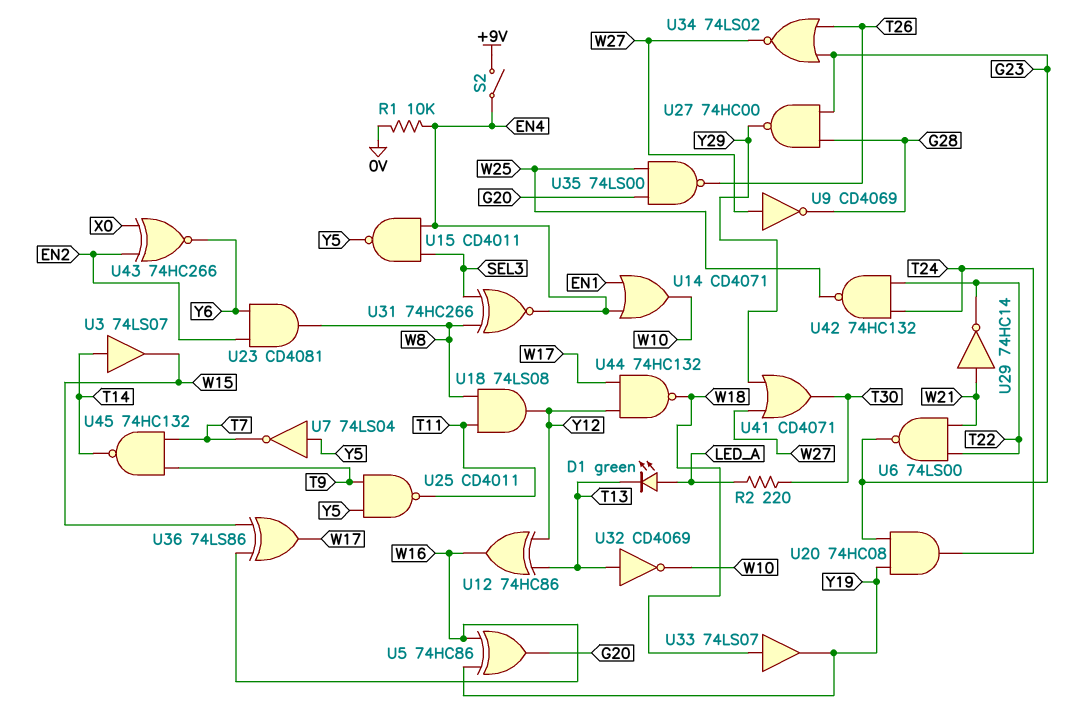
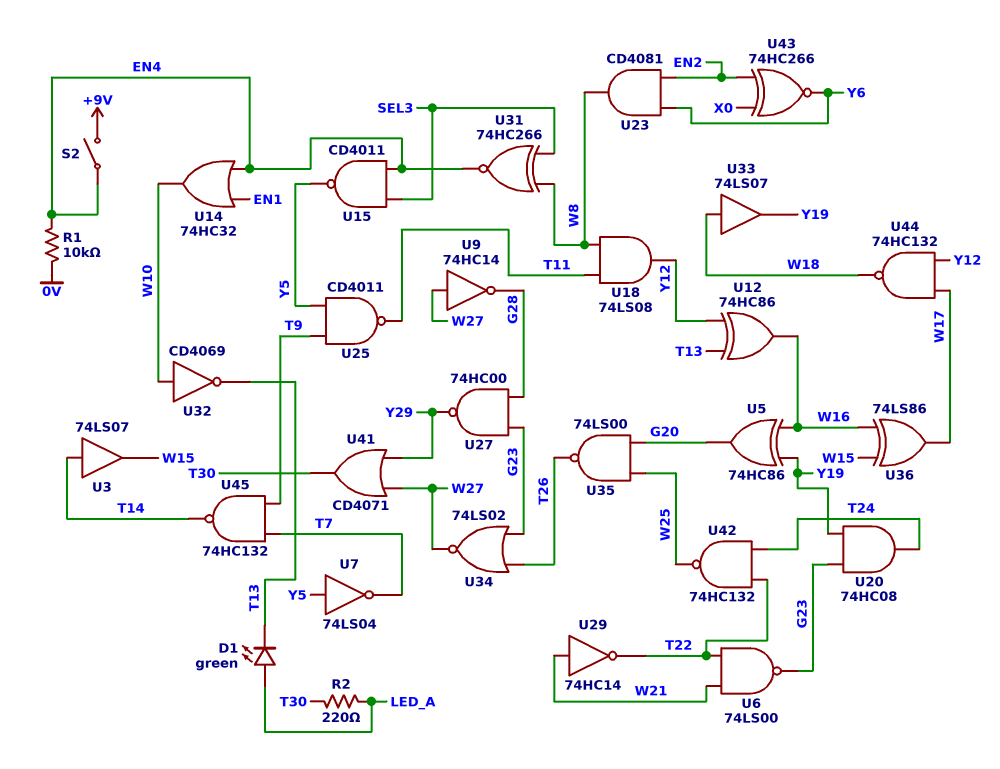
U9: NOT CD4069 (in W27, out G28) -> NOT 74HC14 (in W27, out G28)
U14: OR CD4071 (in EN1, in EN4, out W10) -> OR 74HC32 (in EN1, in EN4, out W10)
U32: NOT CD4069 (in T13, out W10) -> NOT CD4069 (in W10, out T13)

